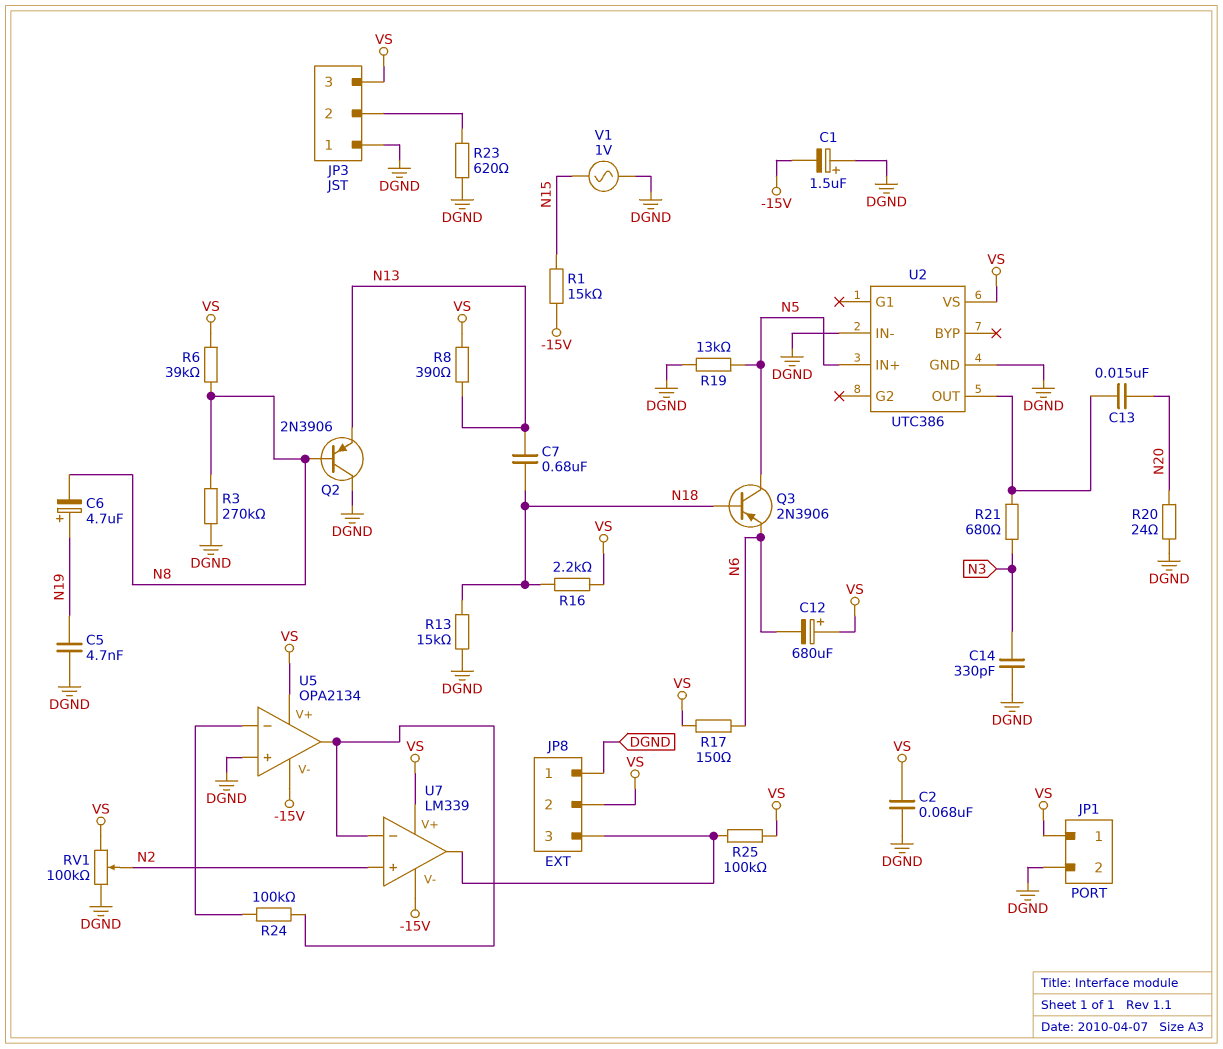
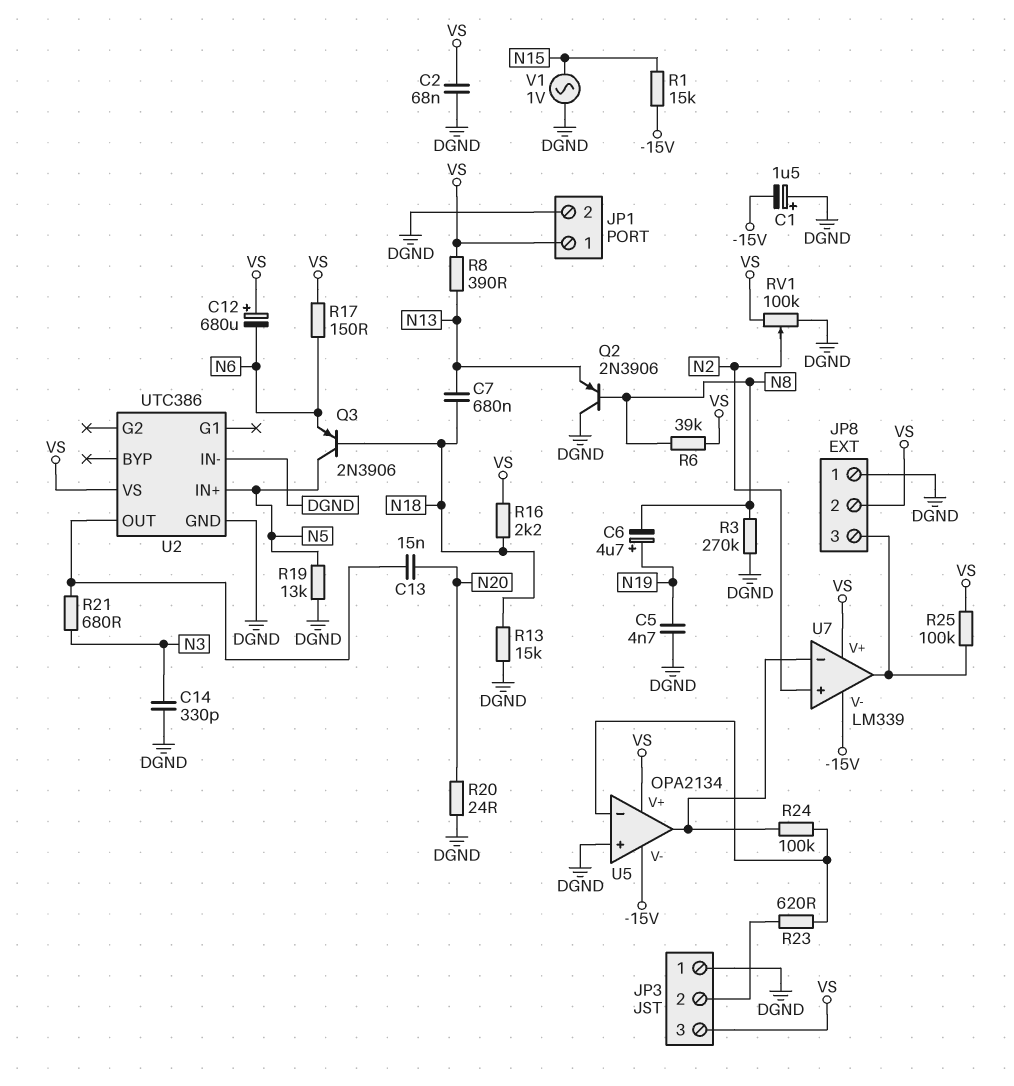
R23: 620 (DGND, JP3/2) -> 620 (JP3/2, U5/in-)

